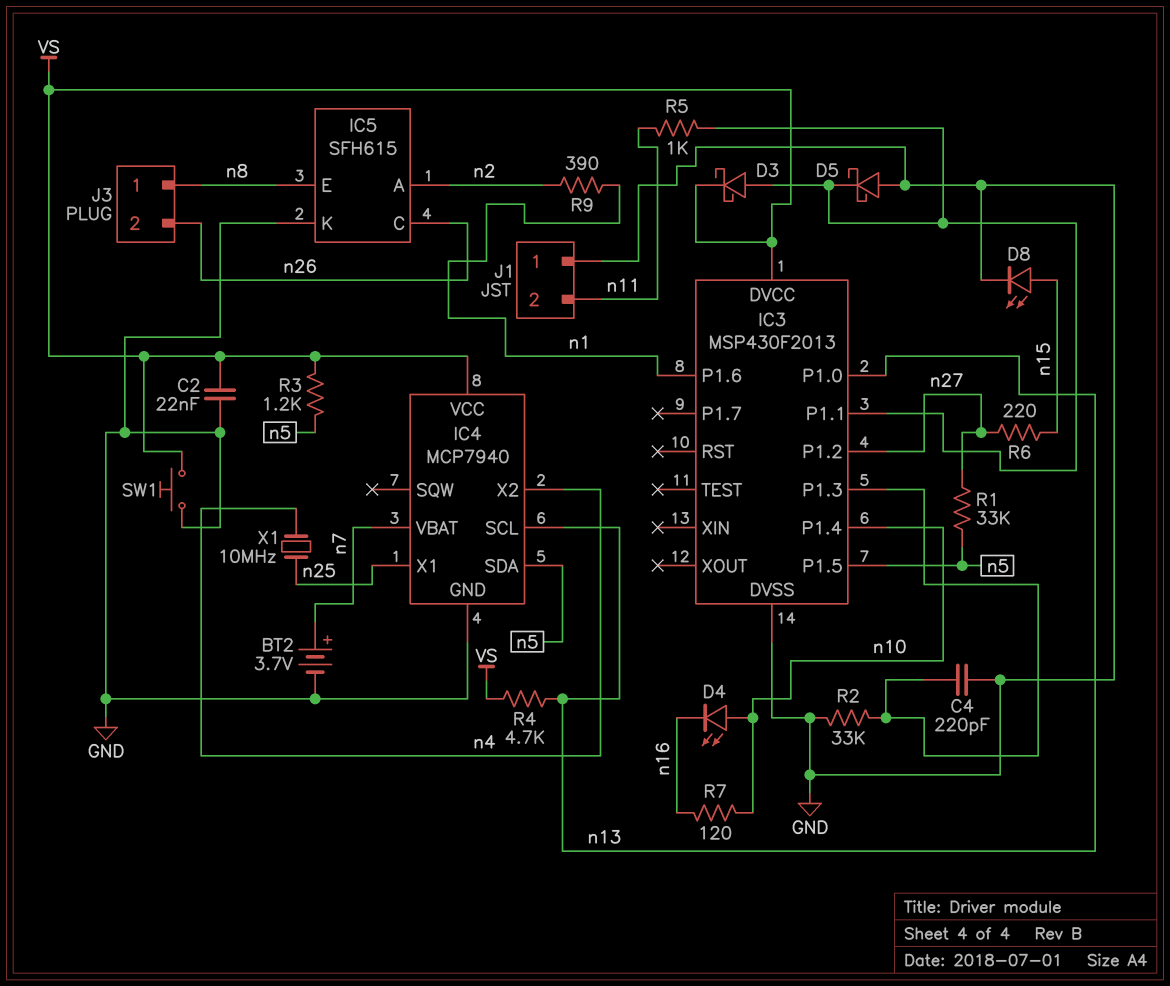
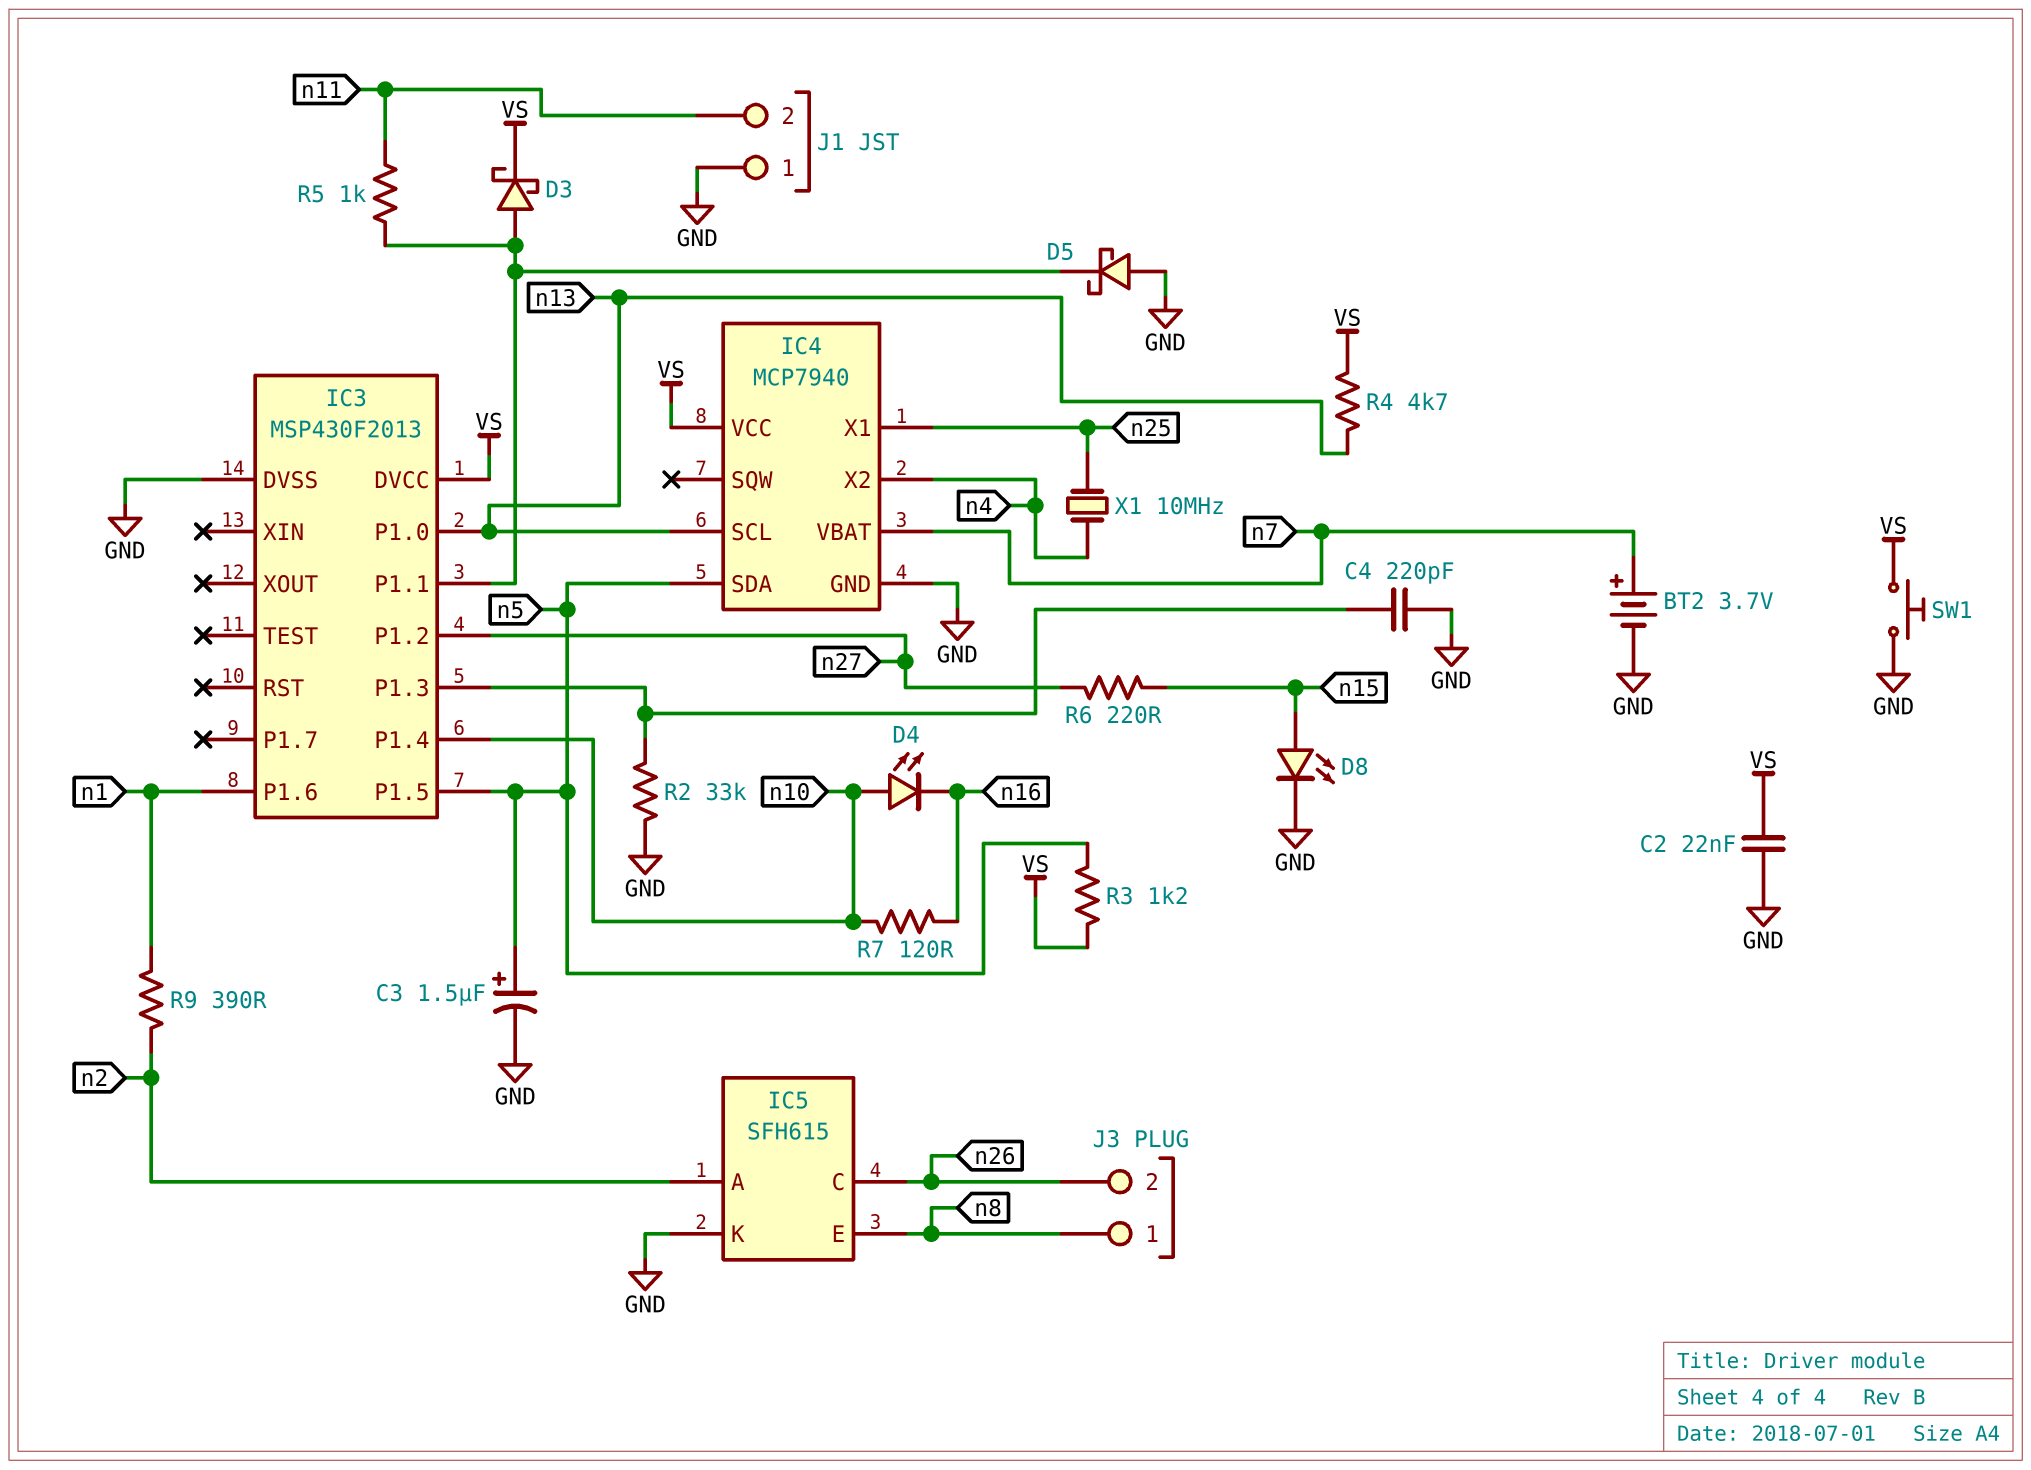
C3: none -> 1.5uF (plus n5, minus GND)
R1: 33k (n5, n27) -> none

